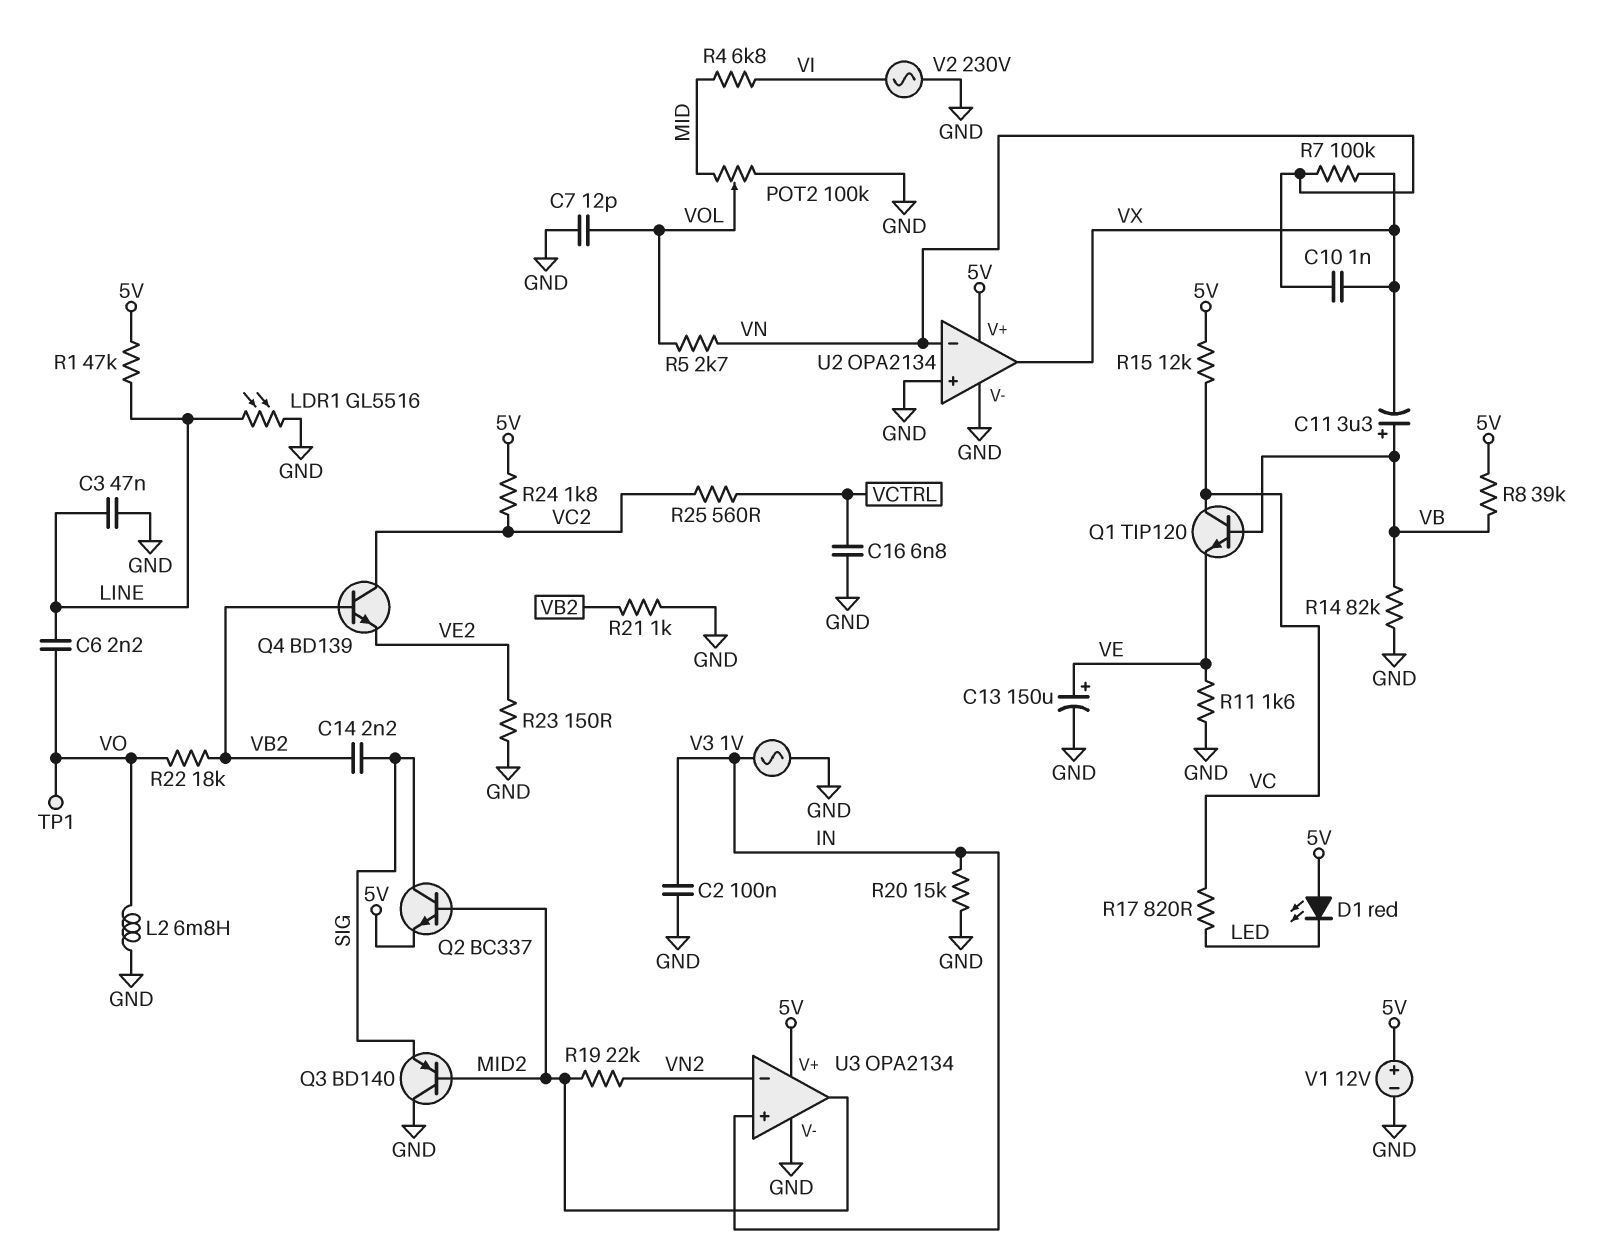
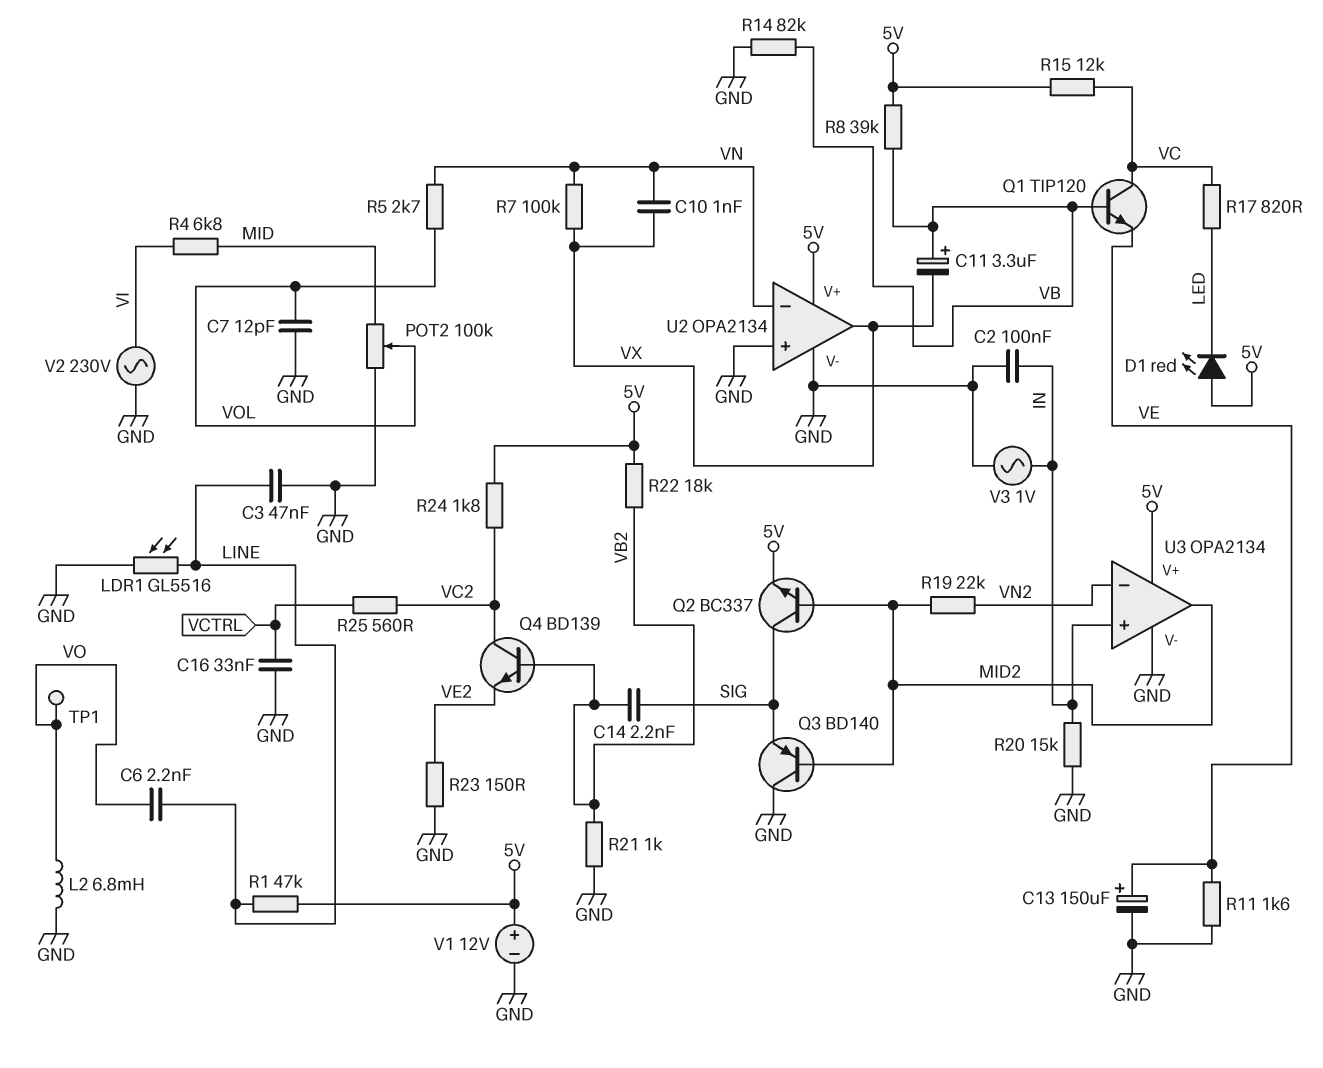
C16: 6.8nF (GND, VCTRL) -> 33nF (GND, VCTRL)
R22: 18k (VB2, VO) -> 18k (5V, VB2)

